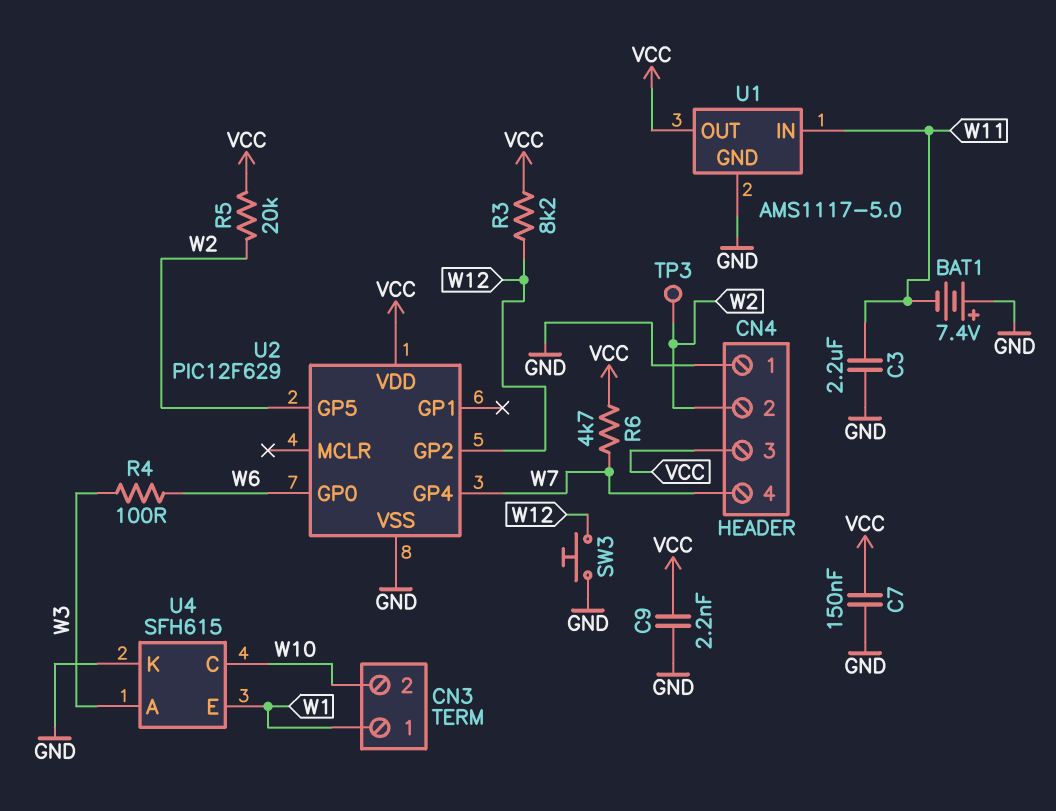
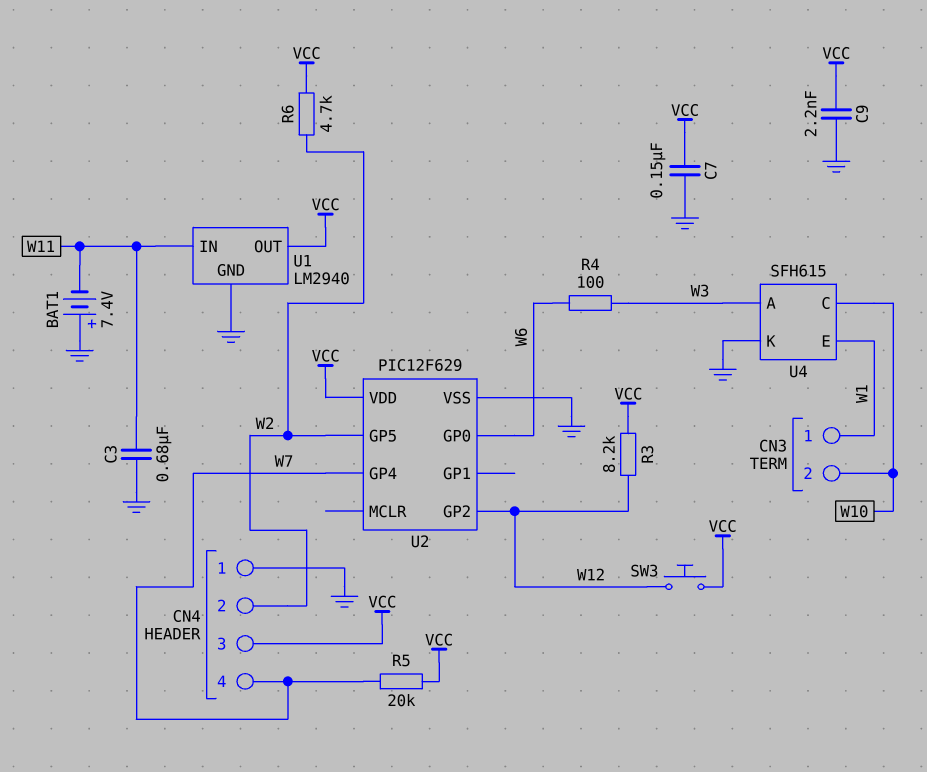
C3: 2.2uF (GND, W11) -> 680nF (GND, W11)
R5: 20k (VCC, W2) -> 20k (VCC, W7)
R6: 4.7k (VCC, W7) -> 4.7k (VCC, W2)
SW3: button (GND, W12) -> button (VCC, W12)
TP3: test point (W2) -> none
U1: AMS1117-5.0 -> LM2940

